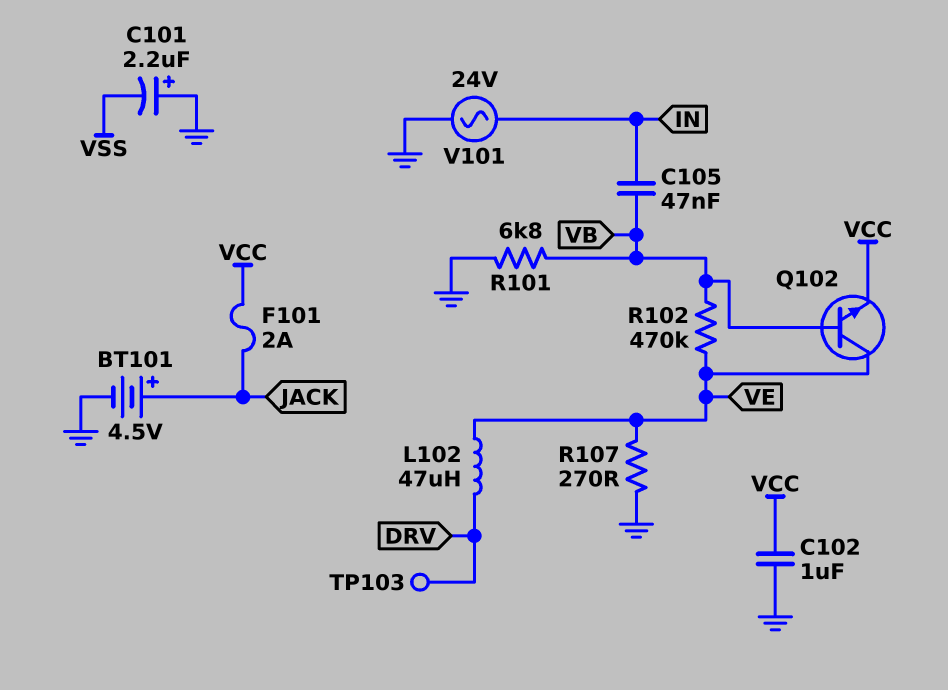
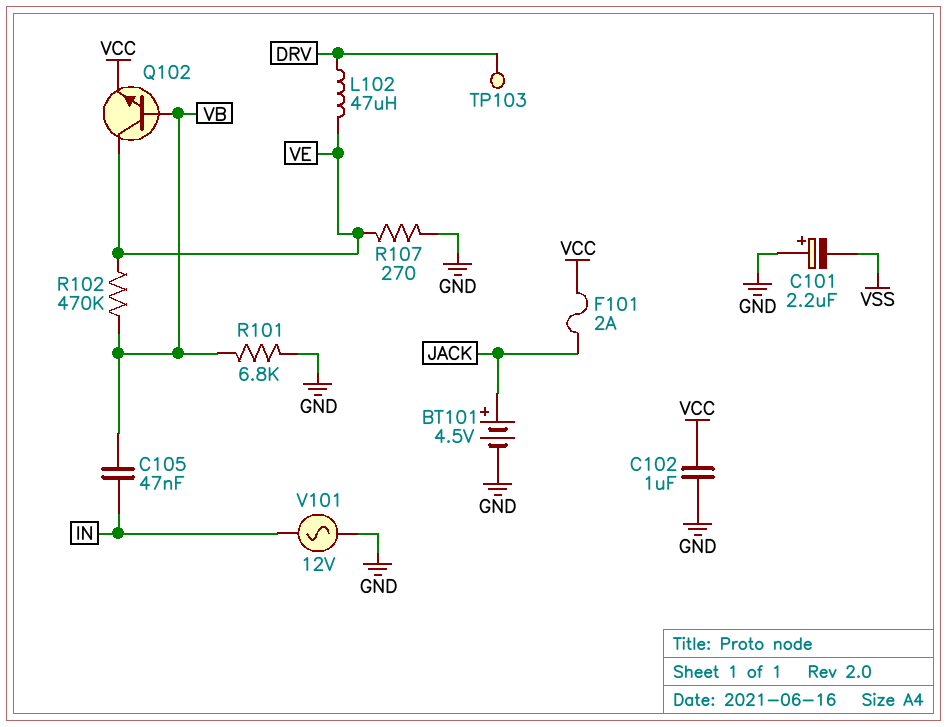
V101: AC 24V (GND, IN) -> AC 12V (GND, IN)

